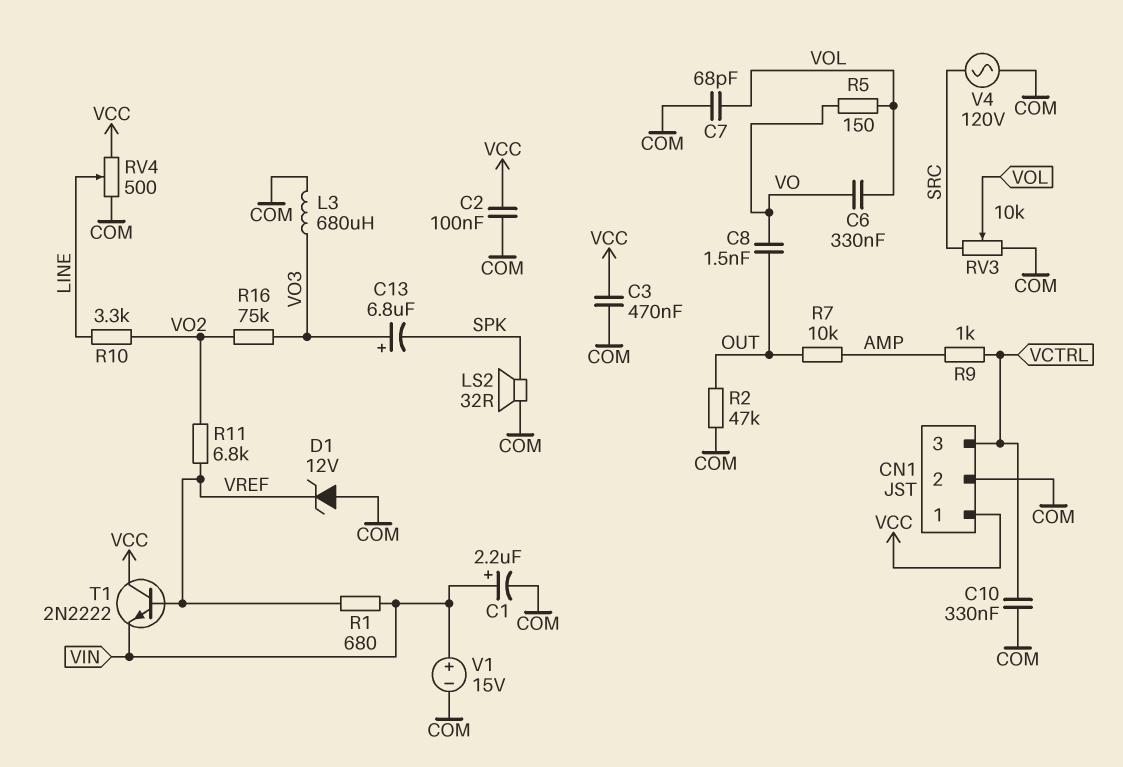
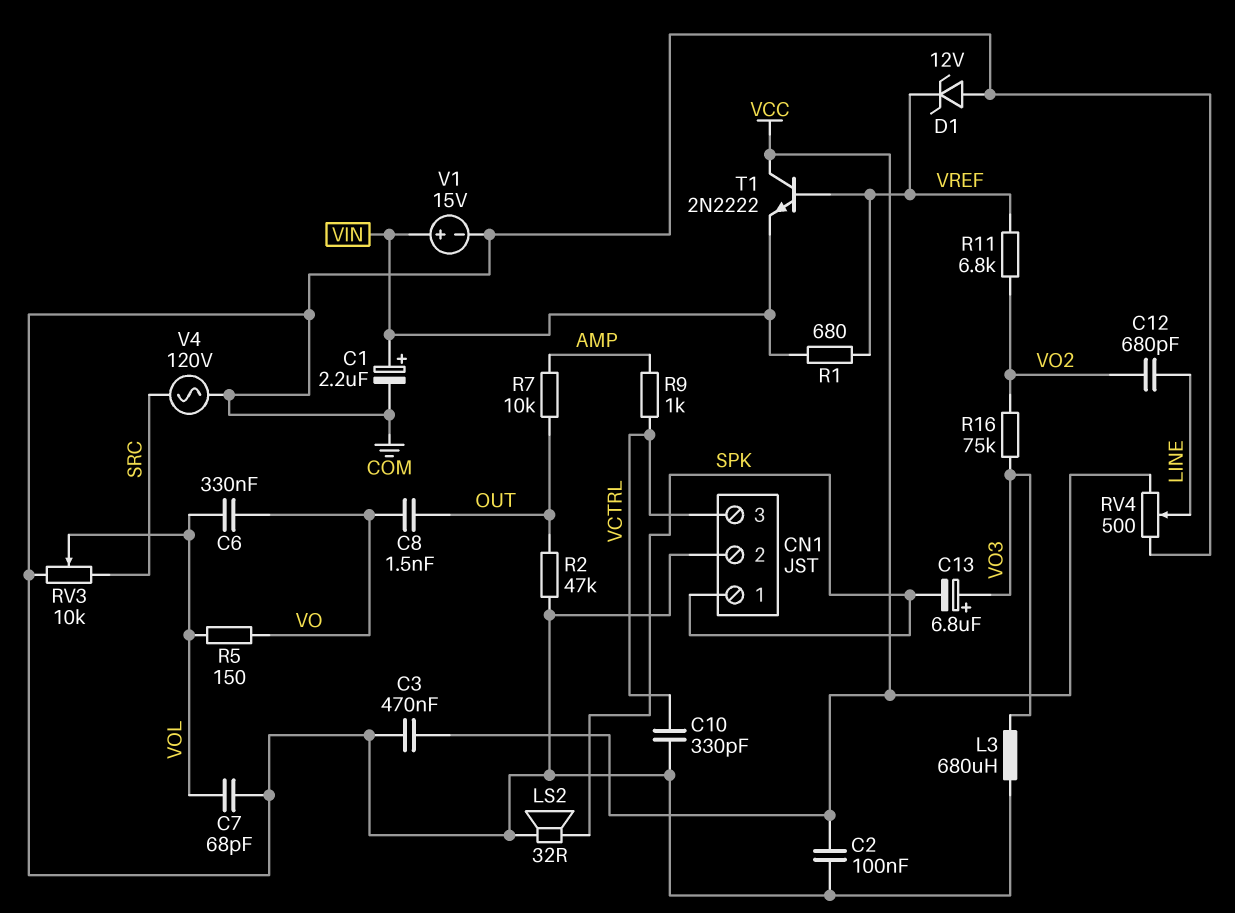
C10: 330nF (COM, VCTRL) -> 330pF (COM, VCTRL)
C12: none -> 680pF (LINE, VO2)
CN1 pin 1: VCC -> SPK
R10: 3.3k (LINE, VO2) -> none

